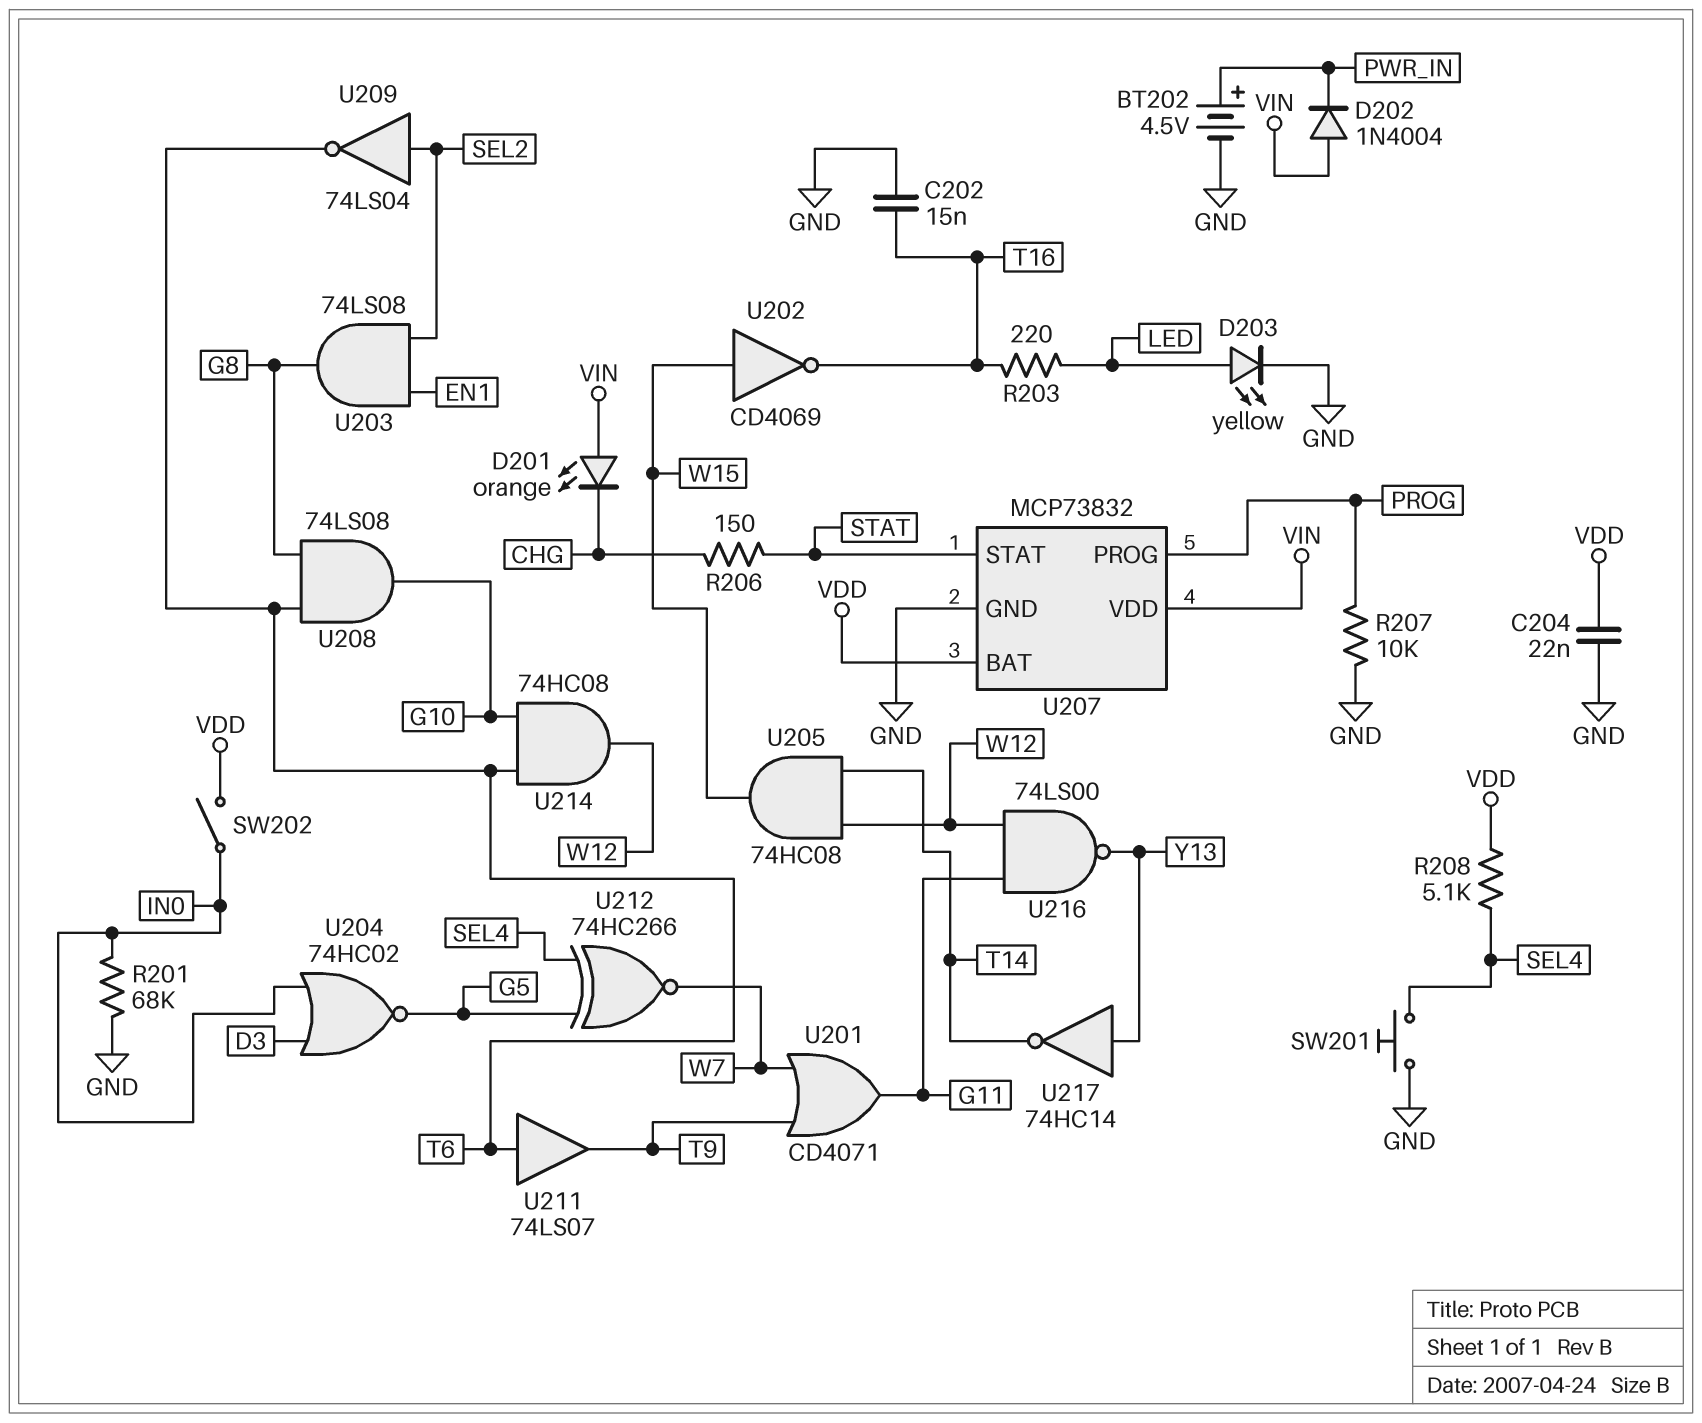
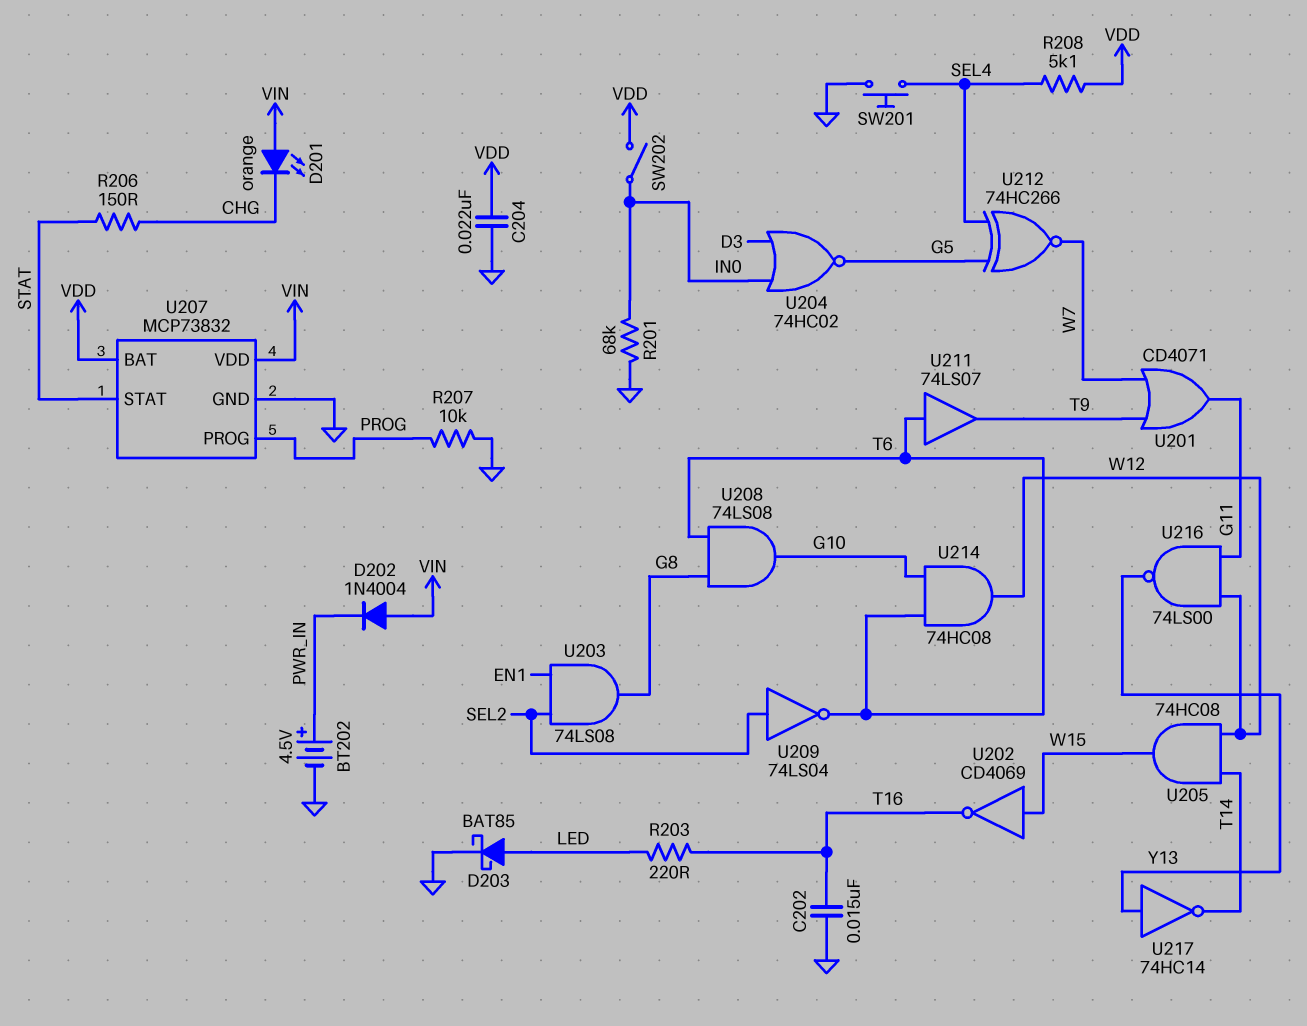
D203: LED yellow (A LED, K GND) -> schottky BAT85 (A LED, K GND)

